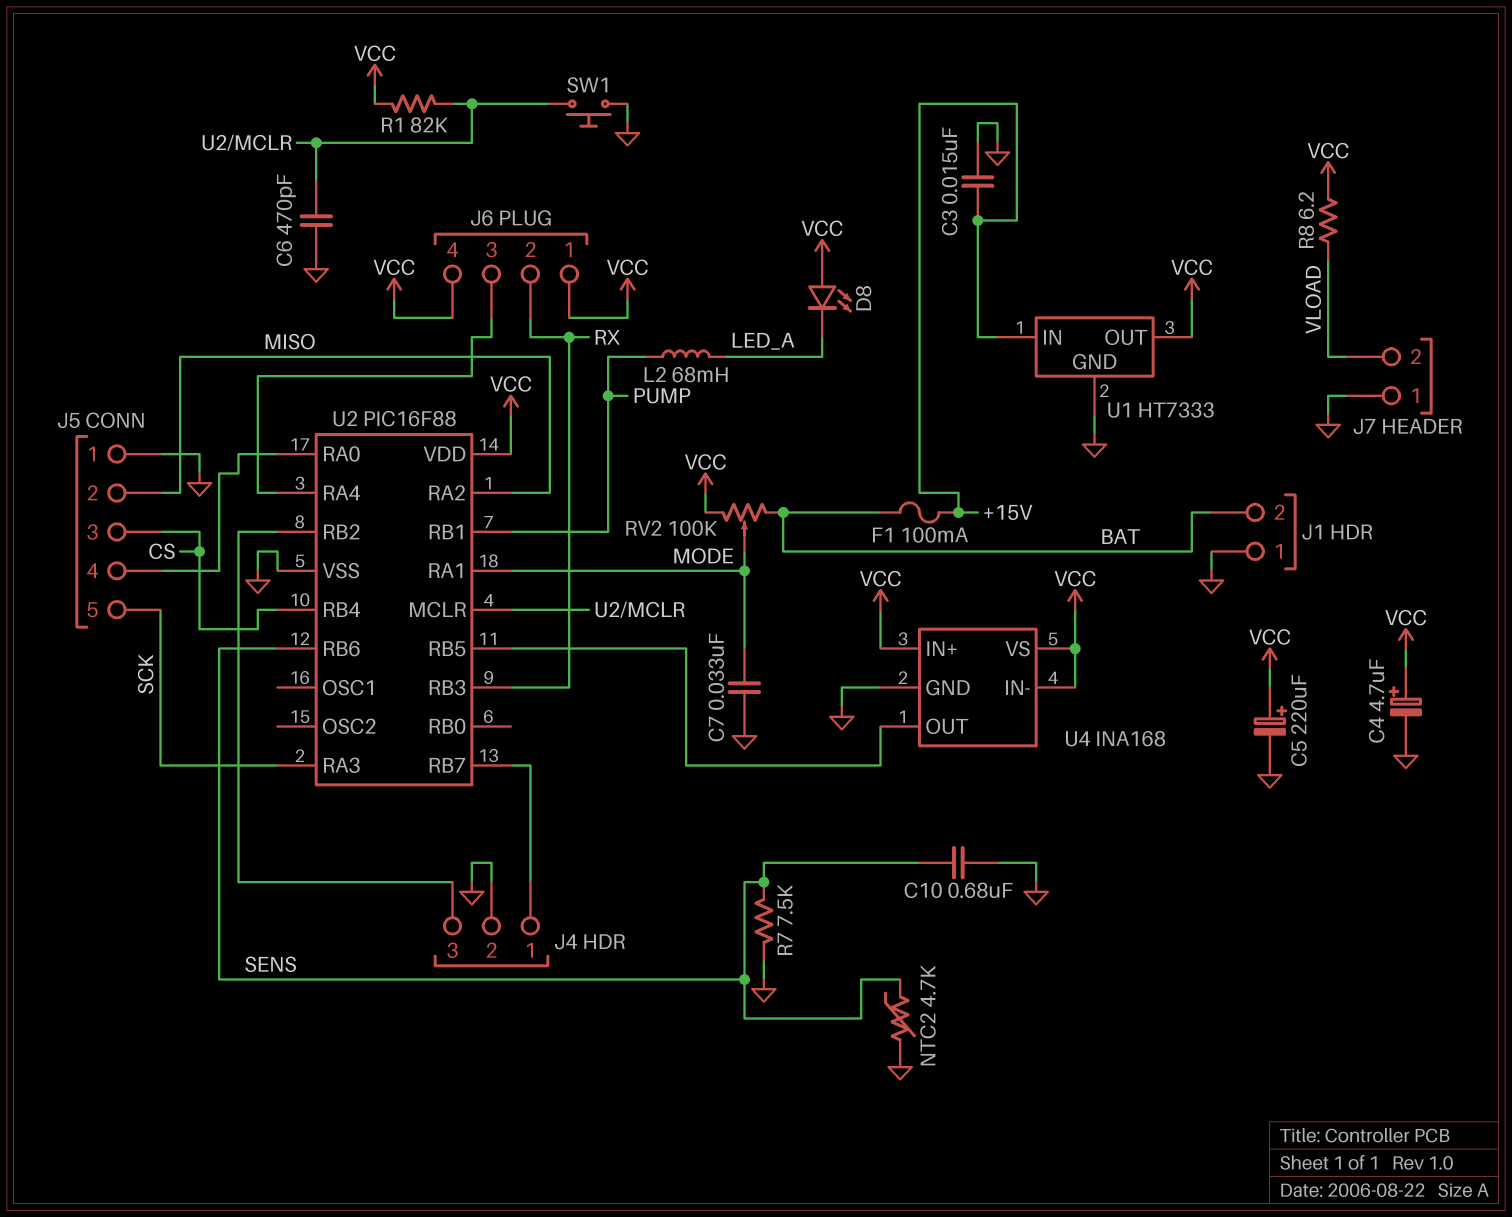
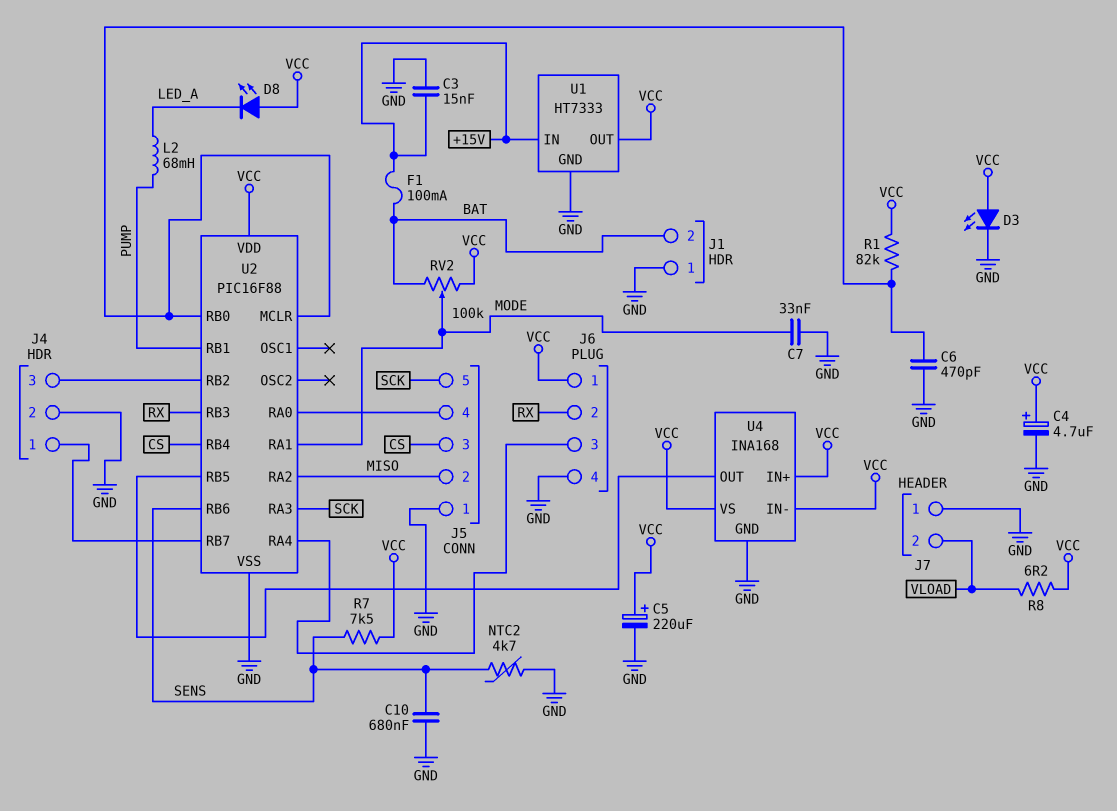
D3: none -> LED (A VCC, K GND)
J6 pin 4: VCC -> GND
R7: 7.5k (GND, SENS) -> 7.5k (SENS, VCC)
SW1: button (GND, U2/MCLR) -> none
U2 pin RB0: none -> U2/MCLR

